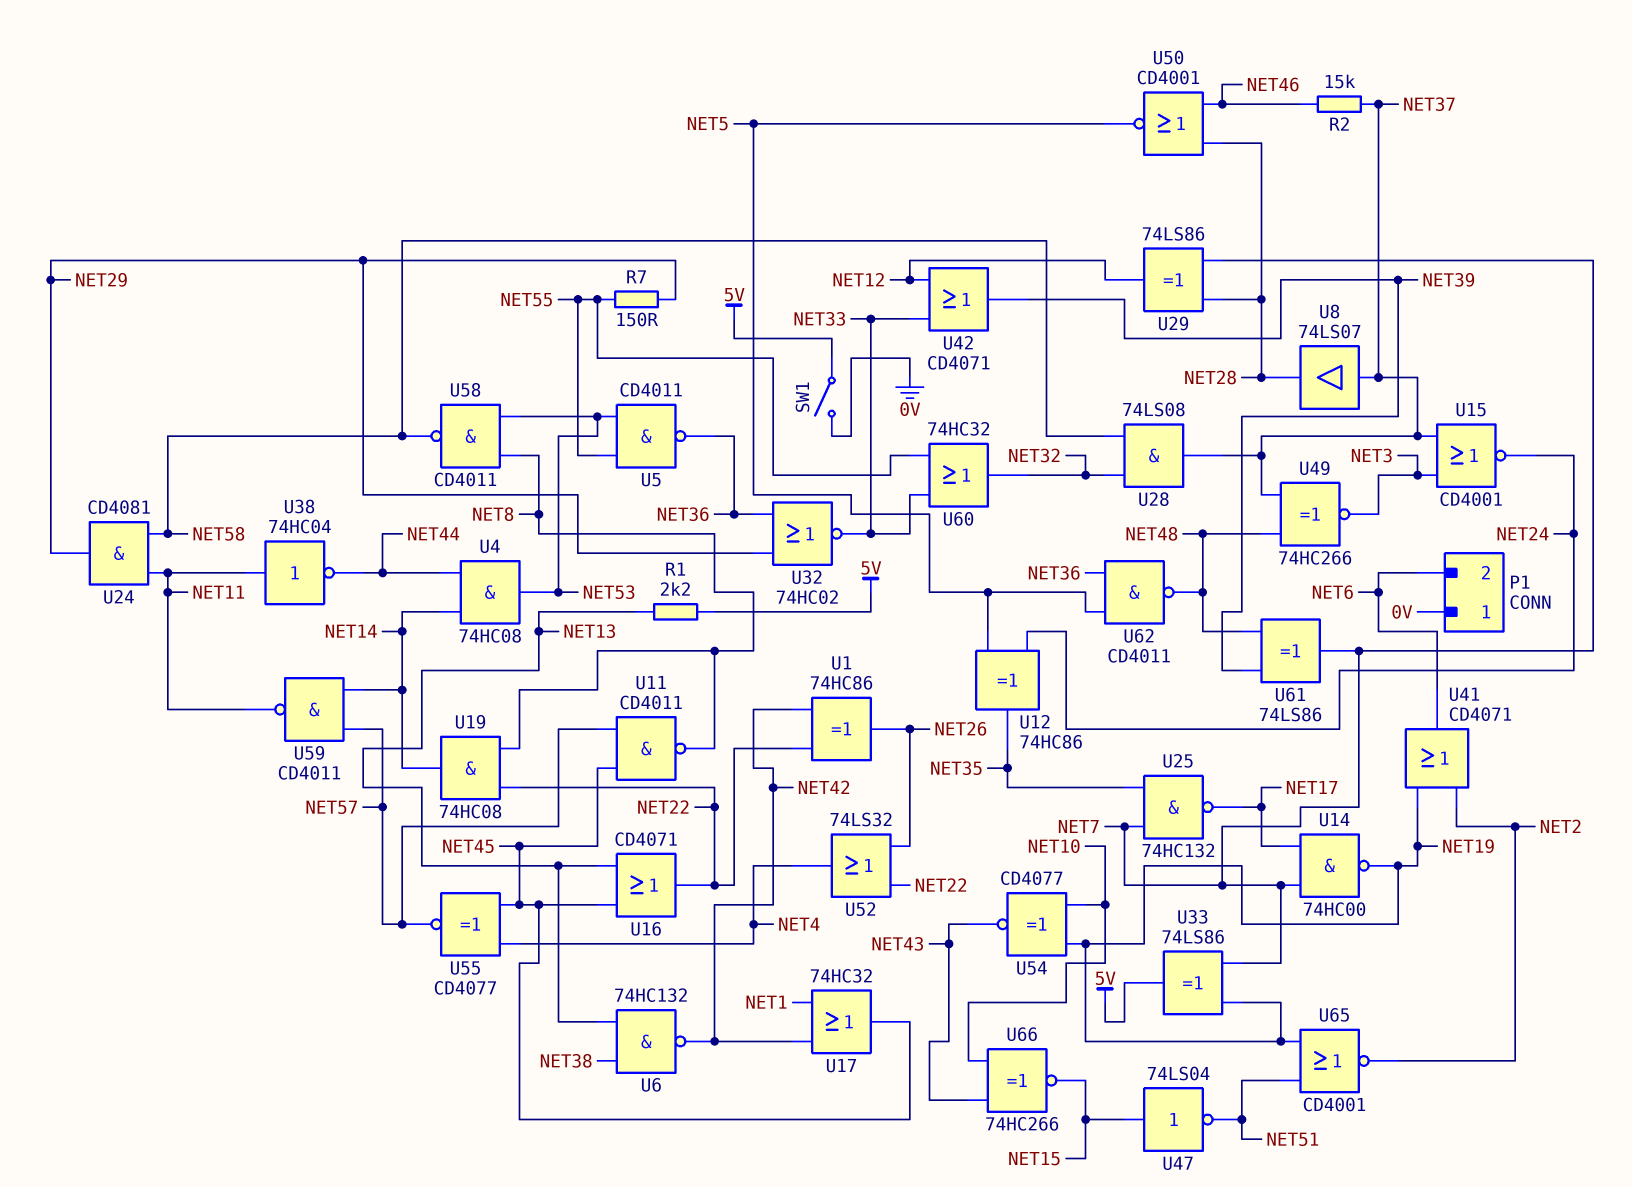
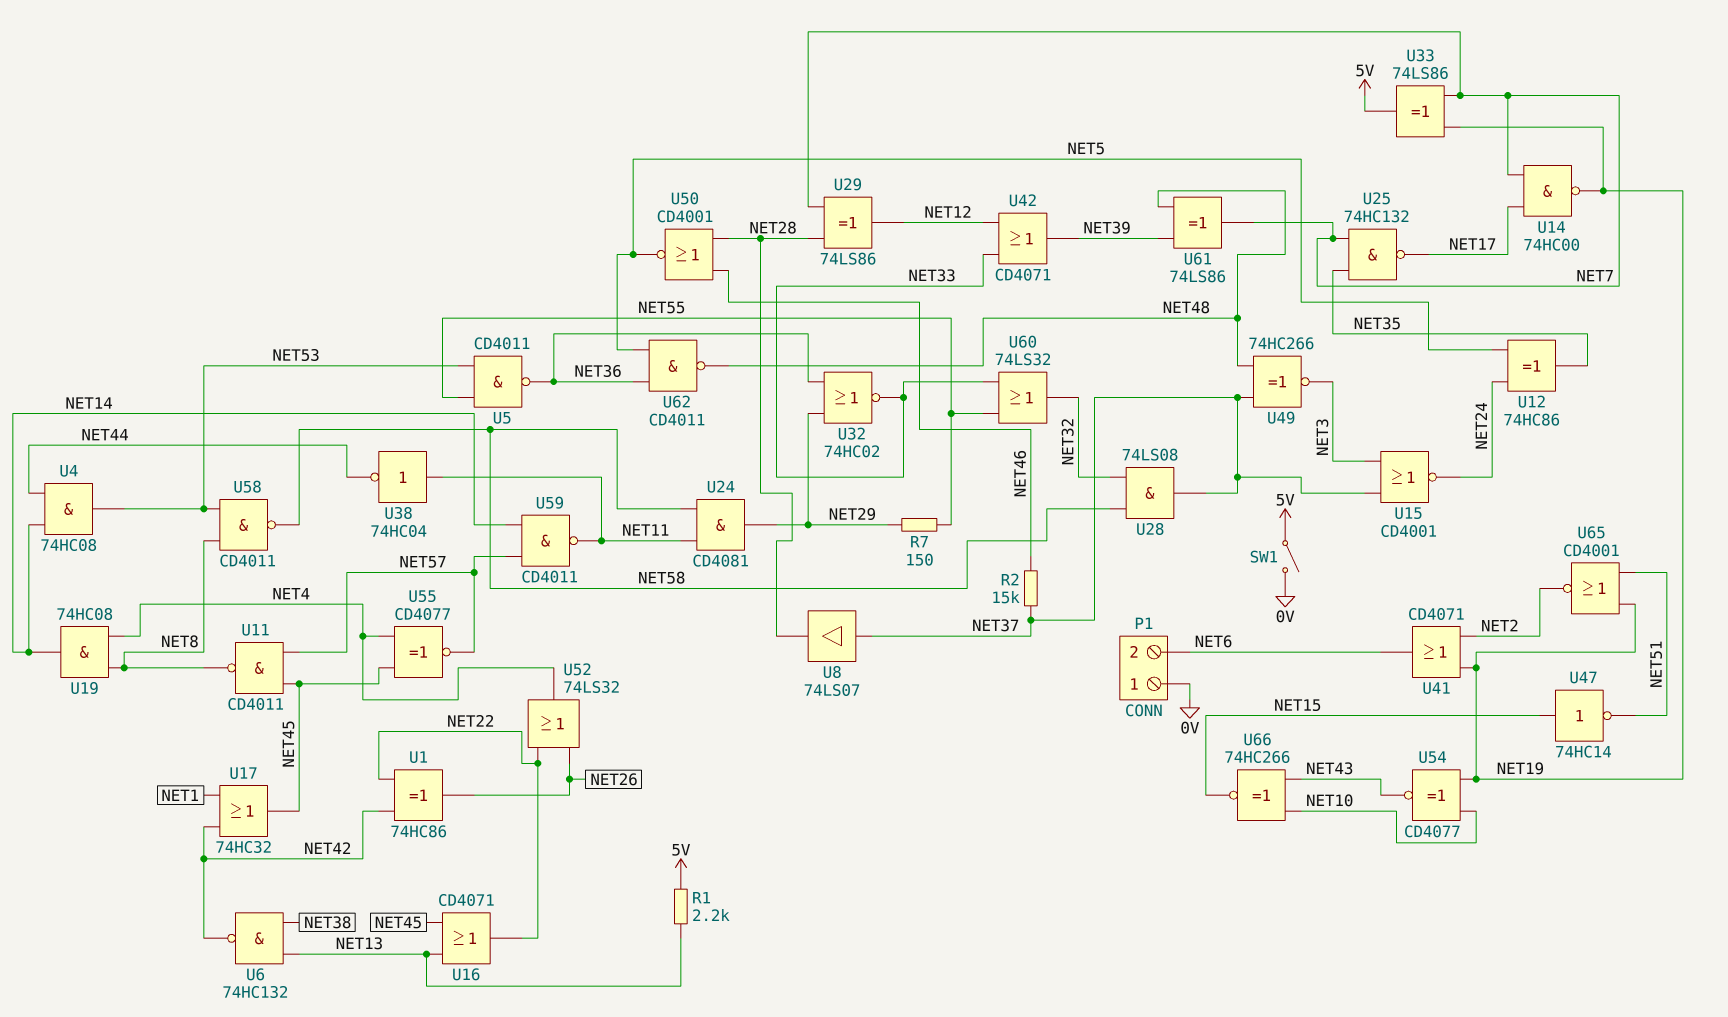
U19: AND 74HC08 (in NET8, in NET22, out NET14) -> AND 74HC08 (in NET4, in NET8, out NET14)
U47: NOT 74LS04 (in NET15, out NET51) -> NOT 74HC14 (in NET15, out NET51)
U60: OR 74HC32 (in NET33, in NET55, out NET32) -> OR 74LS32 (in NET33, in NET55, out NET32)

